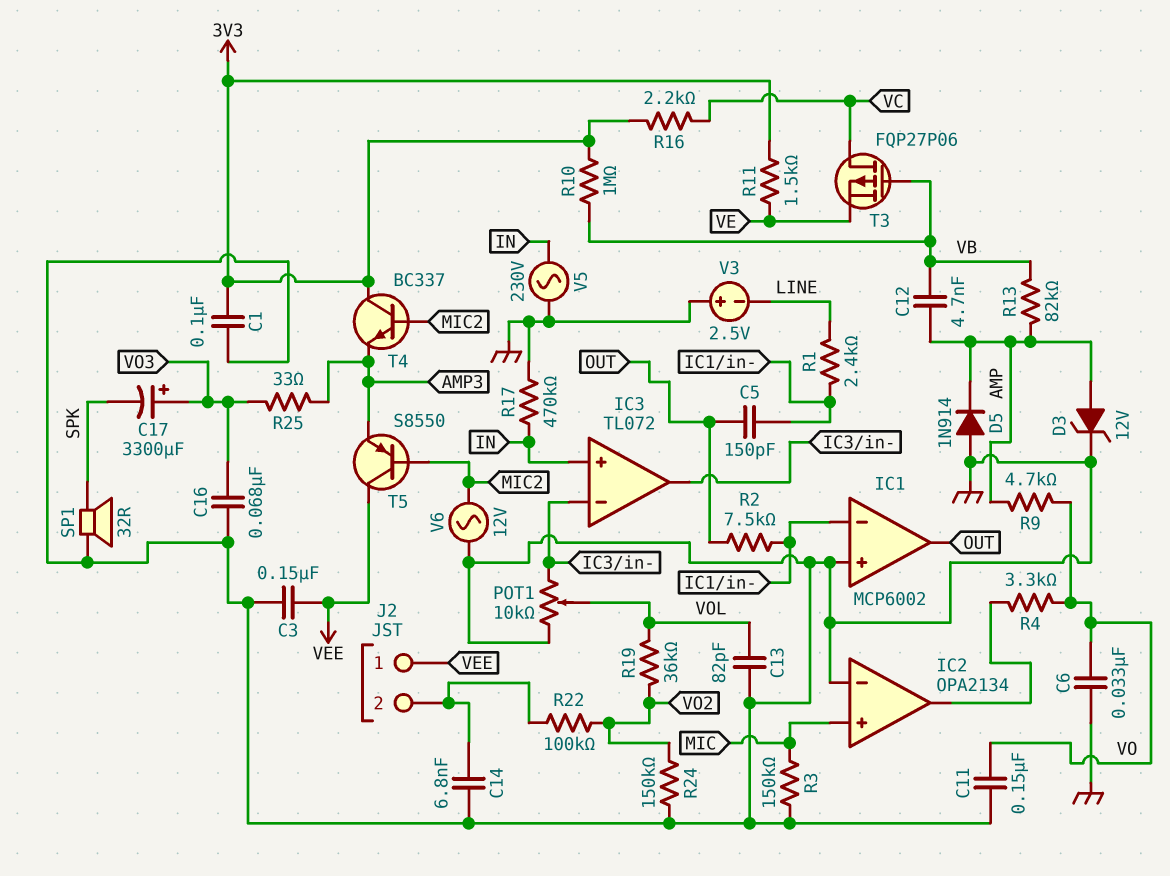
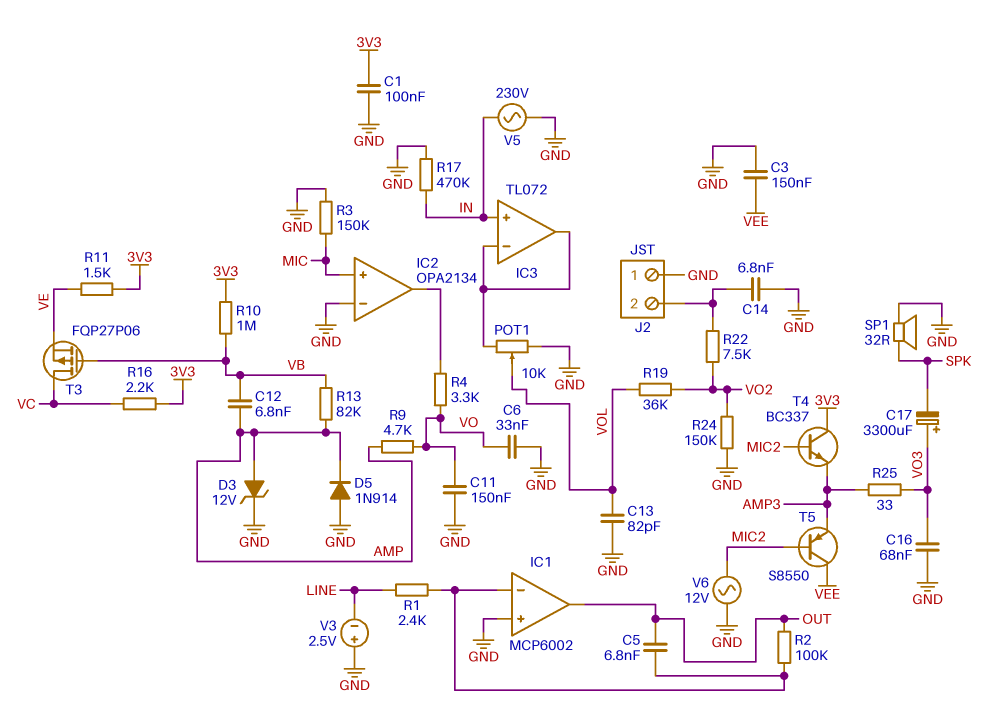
C5: 150pF (IC1/in-, OUT) -> 6.8nF (IC1/in-, OUT)
C12: 4.7nF (AMP, VB) -> 6.8nF (AMP, VB)
J2 pin 1: VEE -> GND
R2: 7.5k (IC1/in-, OUT) -> 100k (IC1/in-, OUT)
R22: 100k (J2/2, VO2) -> 7.5k (J2/2, VO2)

